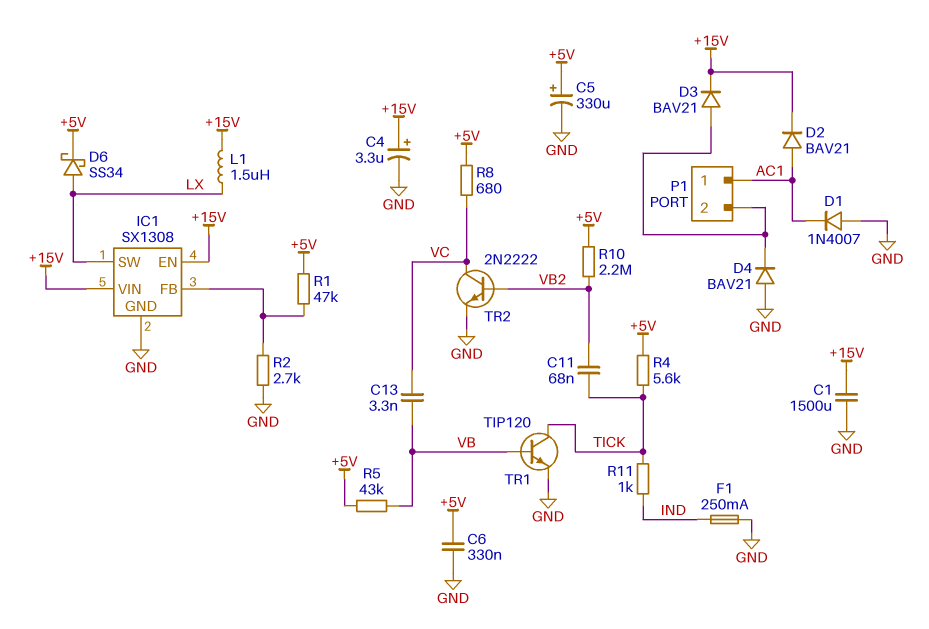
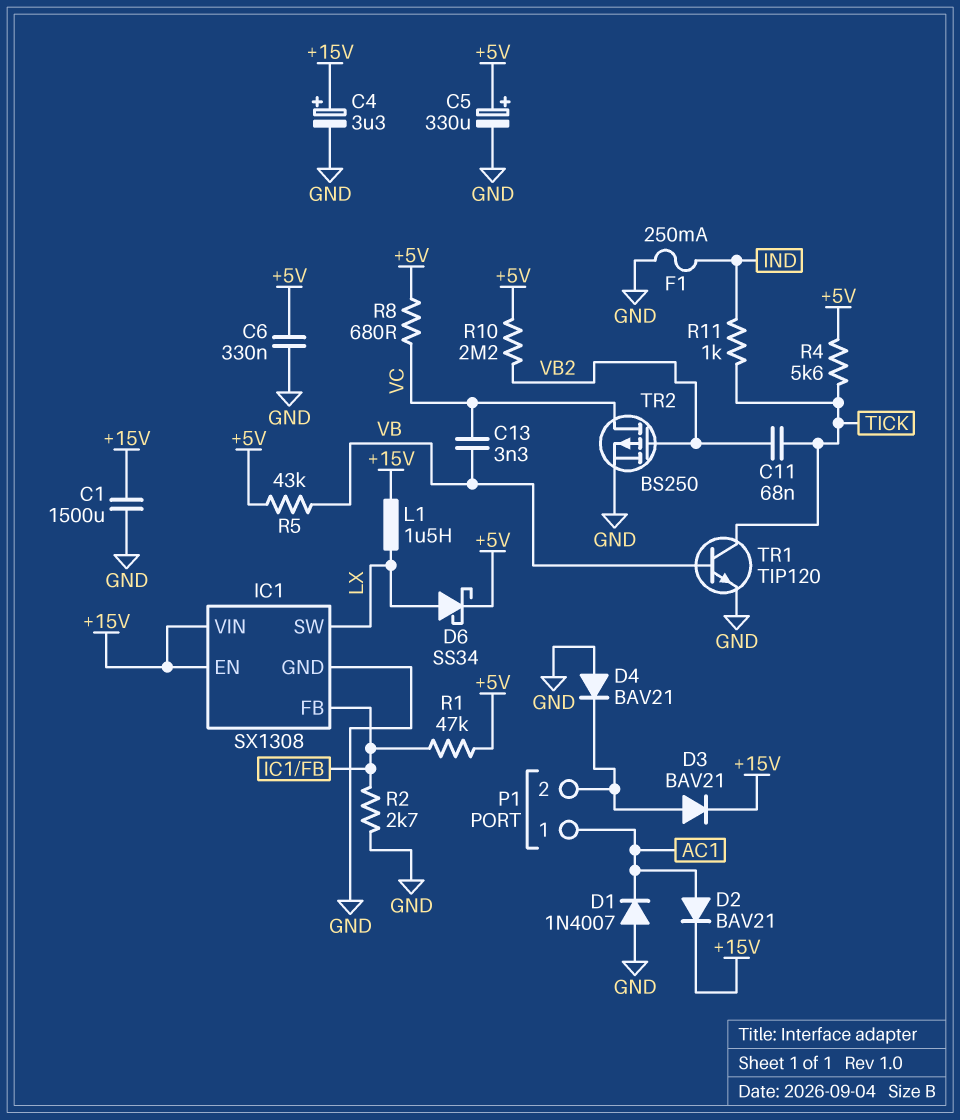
TR2: NPN 2N2222 (B VB2, C VC, E GND) -> PMOS BS250 (G VB2, D VC, S GND)

